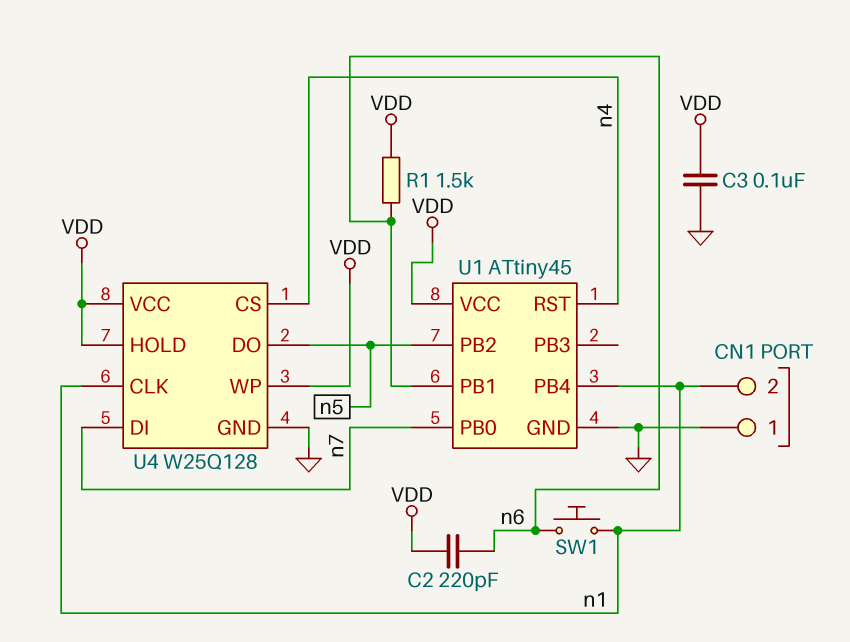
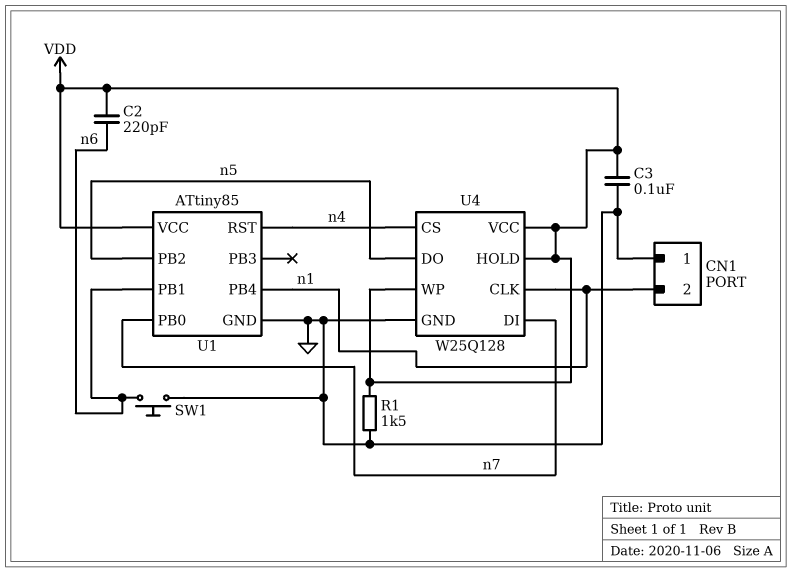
R1: 1.5k (VDD, n6) -> 1.5k (GND, VDD)
SW1: button (n1, n6) -> button (GND, n6)
U1: ATtiny45 -> ATtiny85

